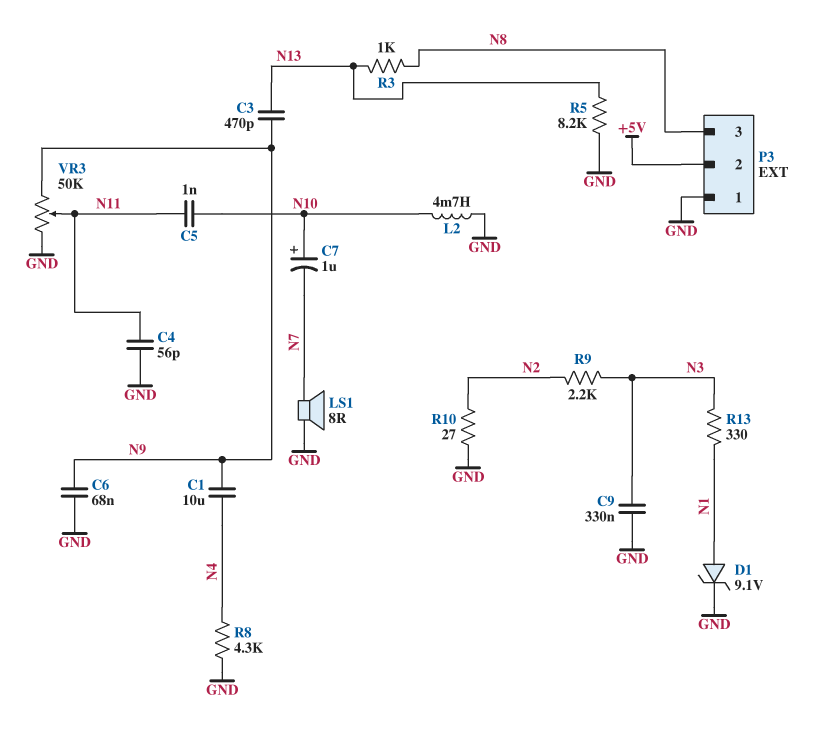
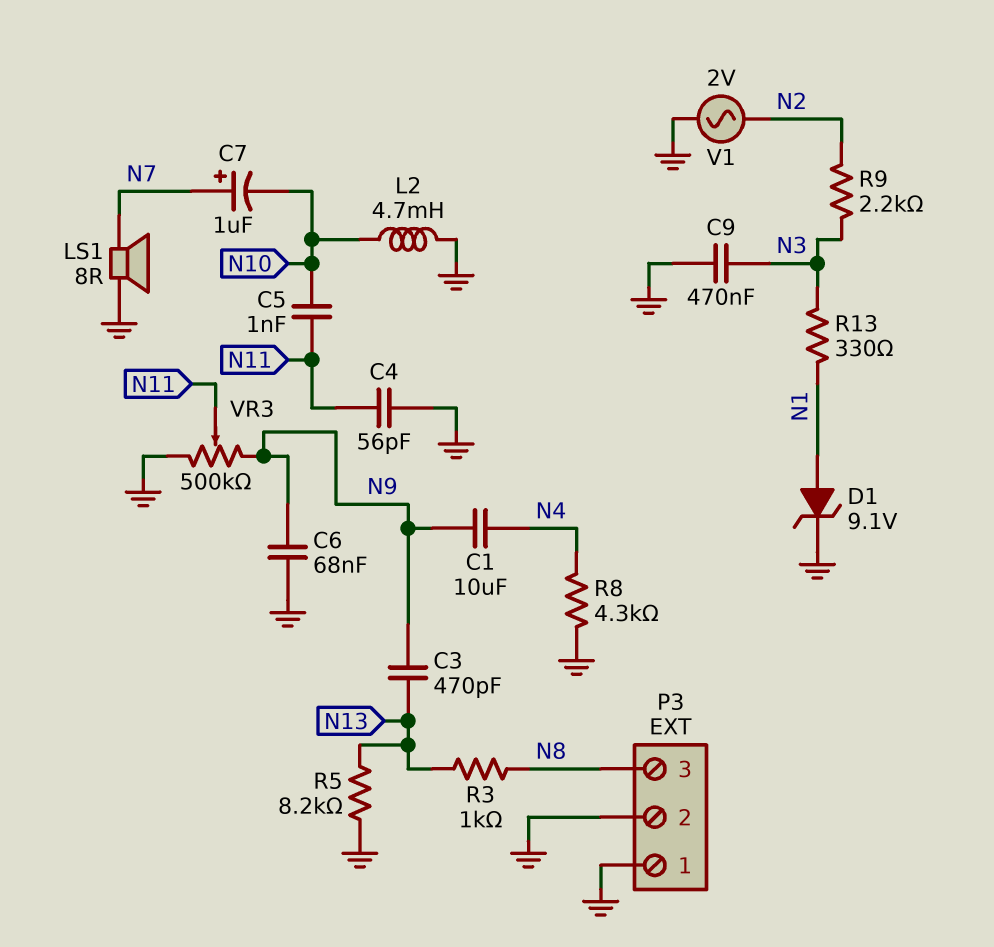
C7: 1uF (plus N10, minus N7) -> 1uF (plus N7, minus N10)
C9: 330nF (GND, N3) -> 470nF (GND, N3)
P3 pin 2: +5V -> GND
R10: 27 (GND, N2) -> none
V1: none -> AC 2V (GND, N2)
VR3: 50k (GND, N9, wiper N11) -> 500k (GND, N9, wiper N11)

